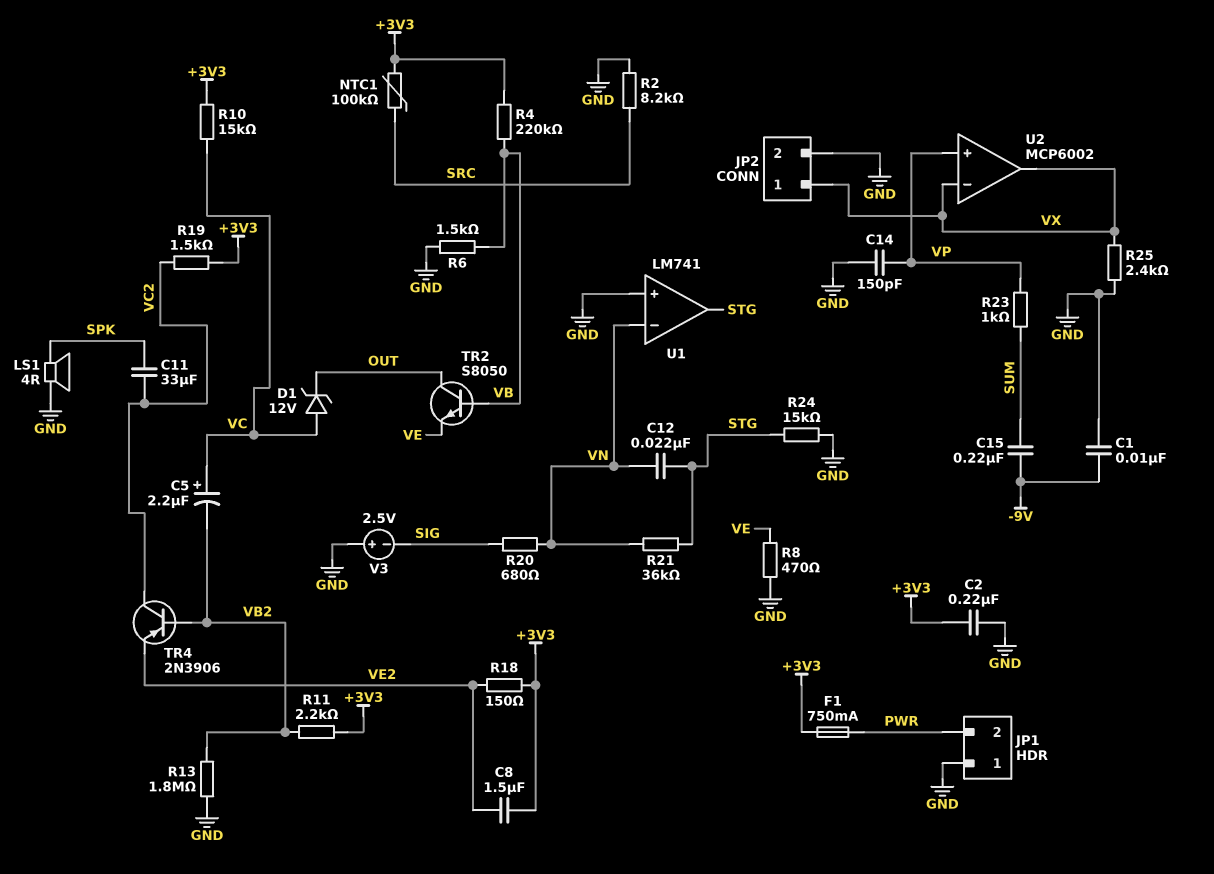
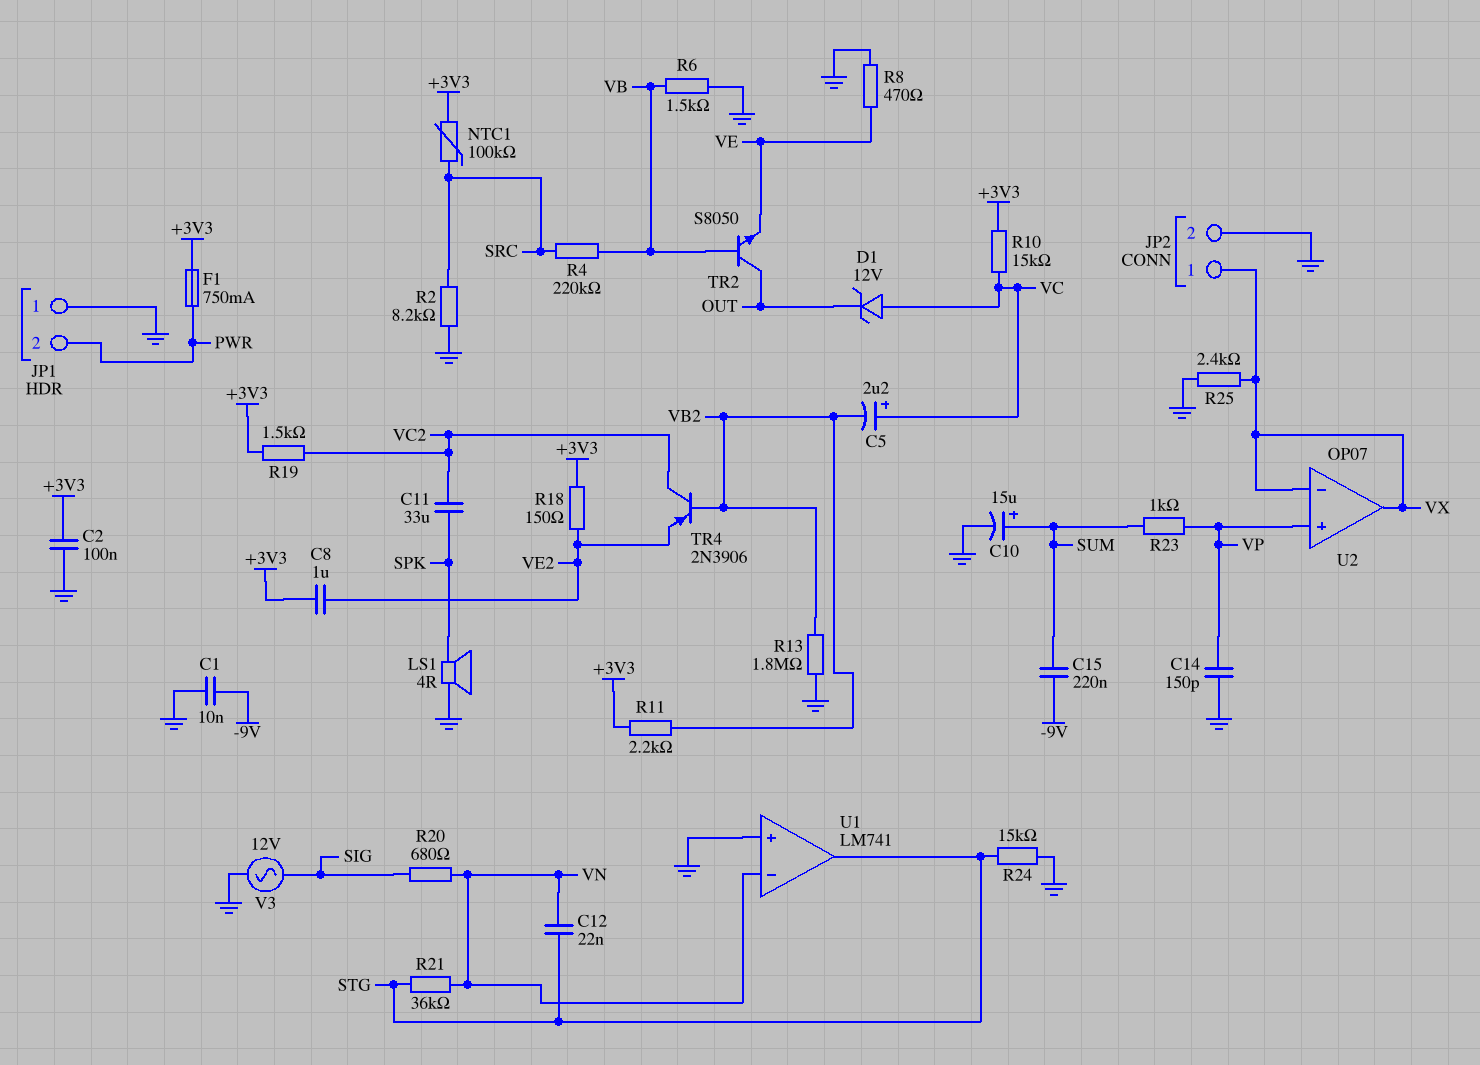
C2: 220nF (+3V3, GND) -> 100nF (+3V3, GND)
C8: 1.5uF (+3V3, VE2) -> 1uF (+3V3, VE2)
C10: none -> 15uF (plus SUM, minus GND)
R4: 220k (+3V3, VB) -> 220k (SRC, VB)
U2: MCP6002 -> OP07
V3: 2.5V (plus GND, minus SIG) -> AC 12V (GND, SIG)

